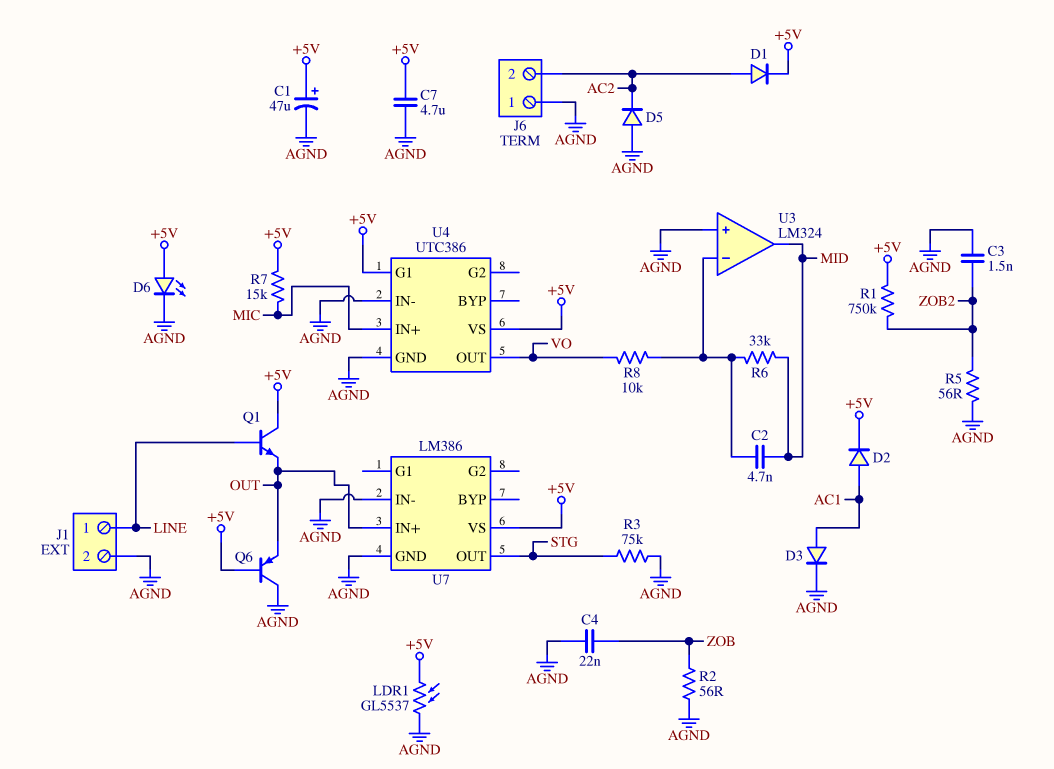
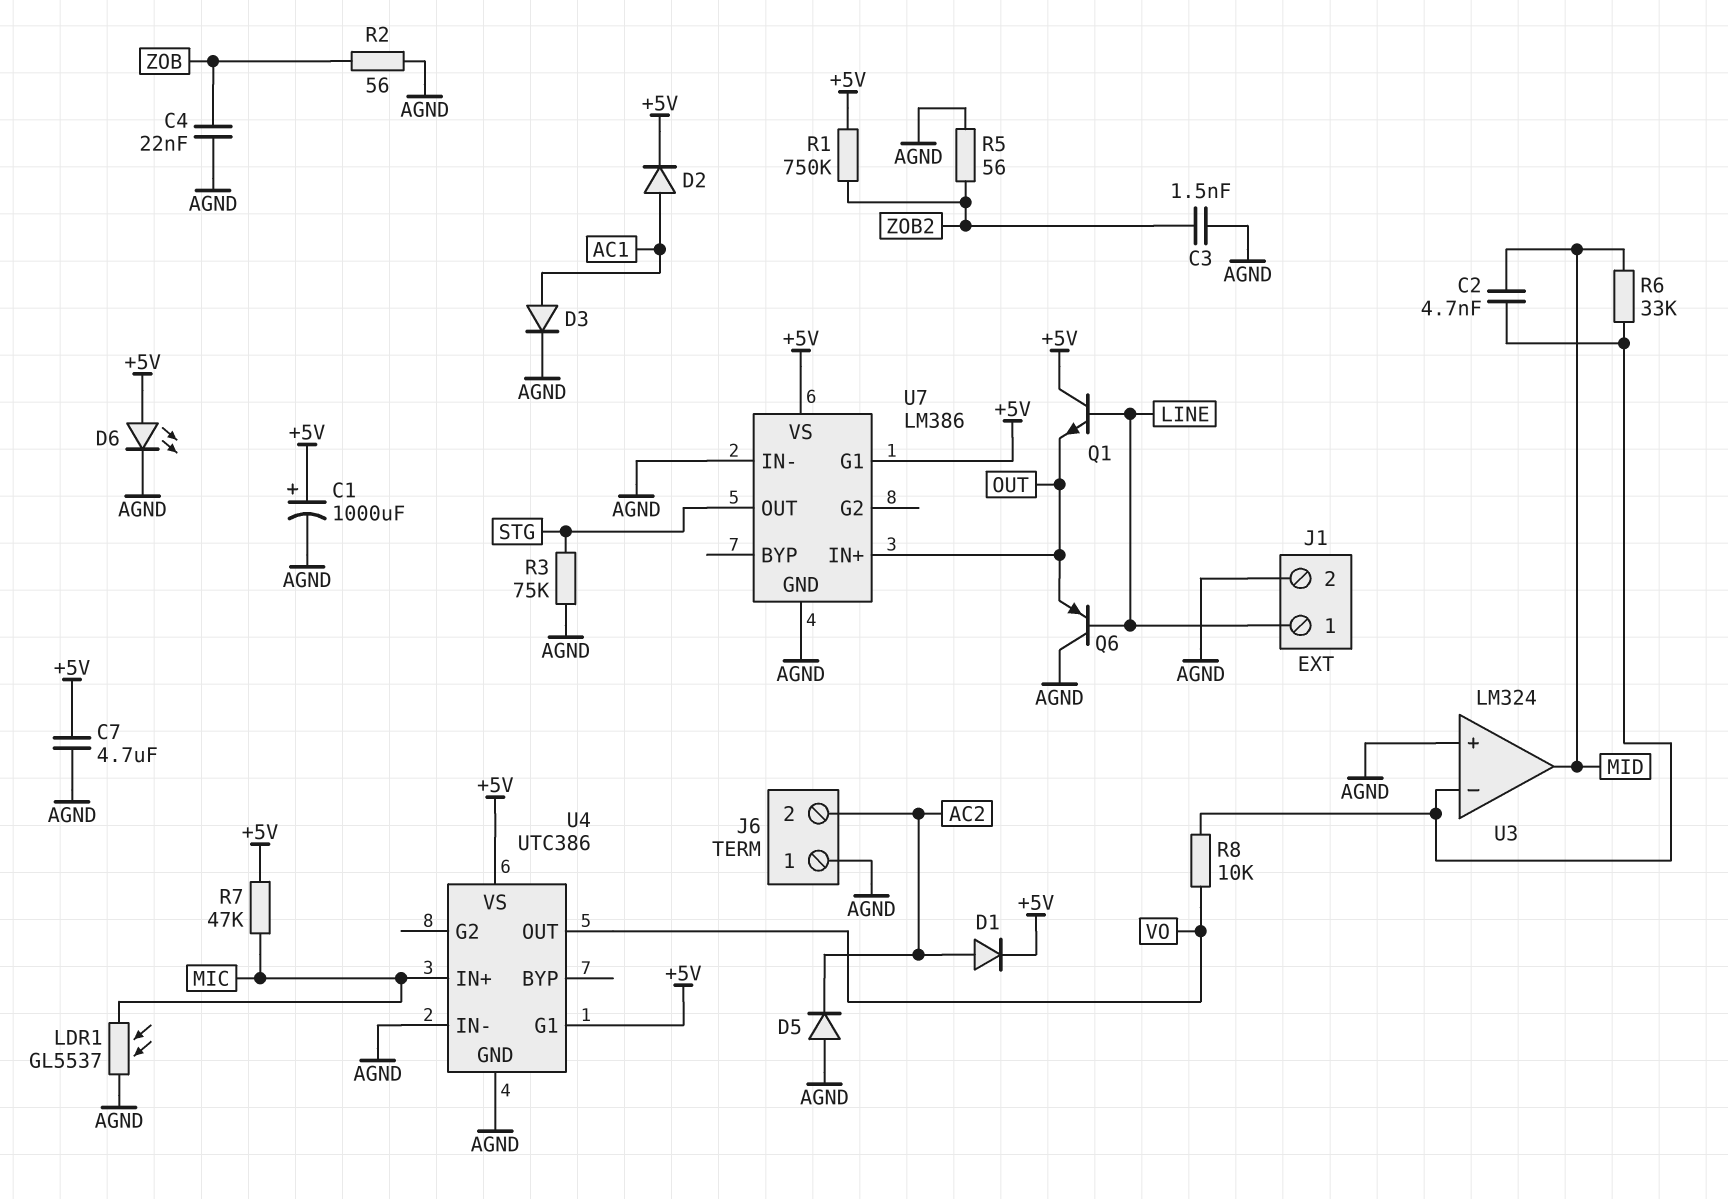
C1: 47uF (plus +5V, minus AGND) -> 1000uF (plus +5V, minus AGND)
LDR1: GL5537 (+5V, AGND) -> GL5537 (AGND, MIC)
Q6: PNP (B +5V, C AGND, E OUT) -> PNP (B LINE, C AGND, E OUT)
R7: 15k (+5V, MIC) -> 47k (+5V, MIC)
U7 pin G1: none -> +5V

